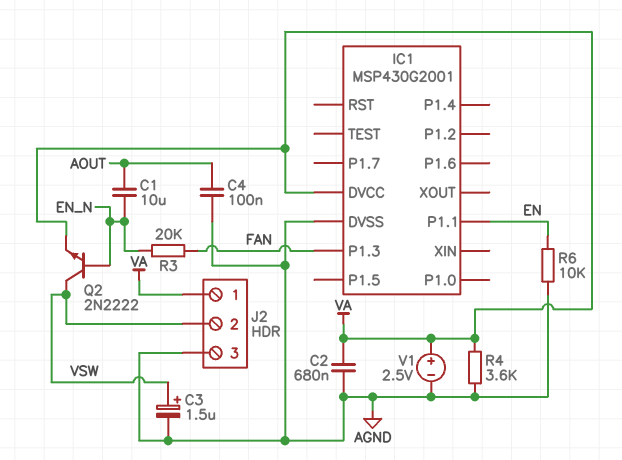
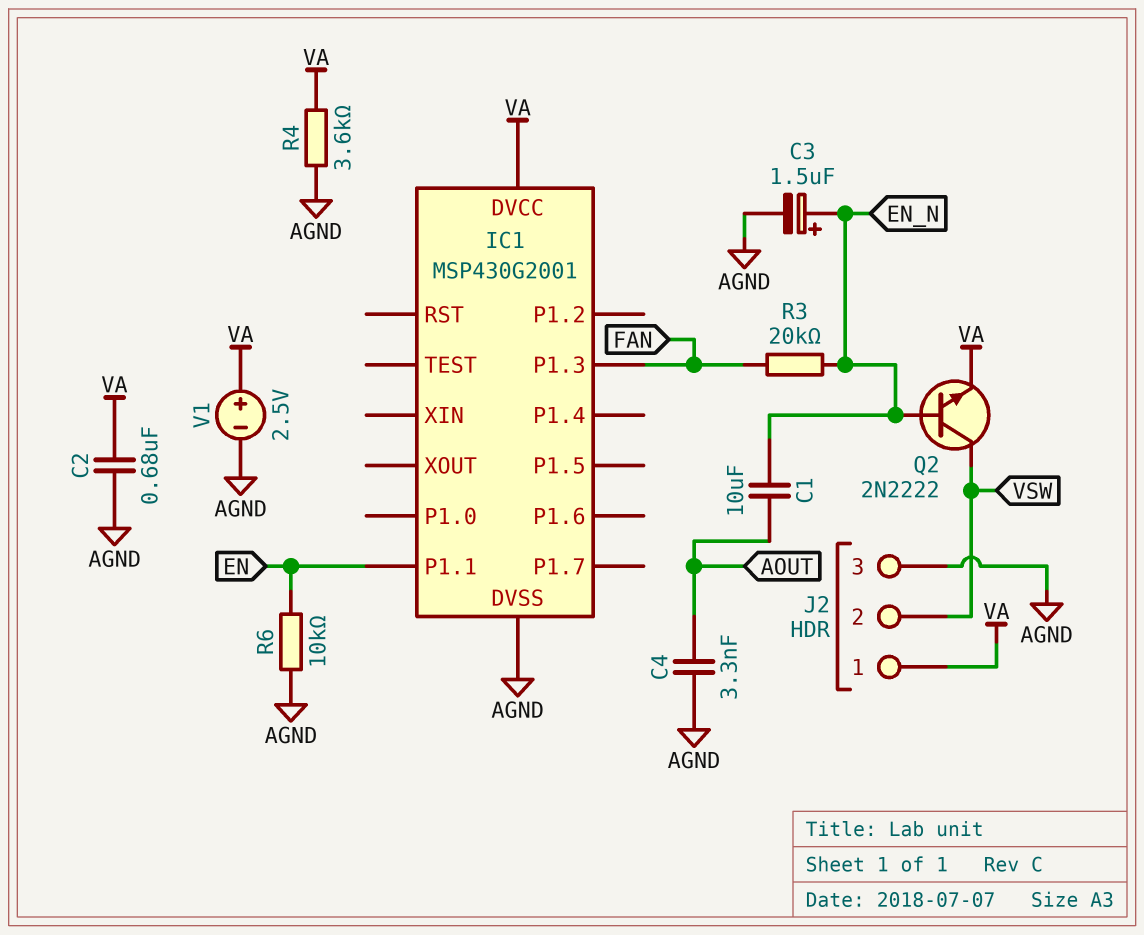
C3: 1.5uF (plus VSW, minus AGND) -> 1.5uF (plus EN_N, minus AGND)
C4: 100nF (AGND, AOUT) -> 3.3nF (AGND, AOUT)

